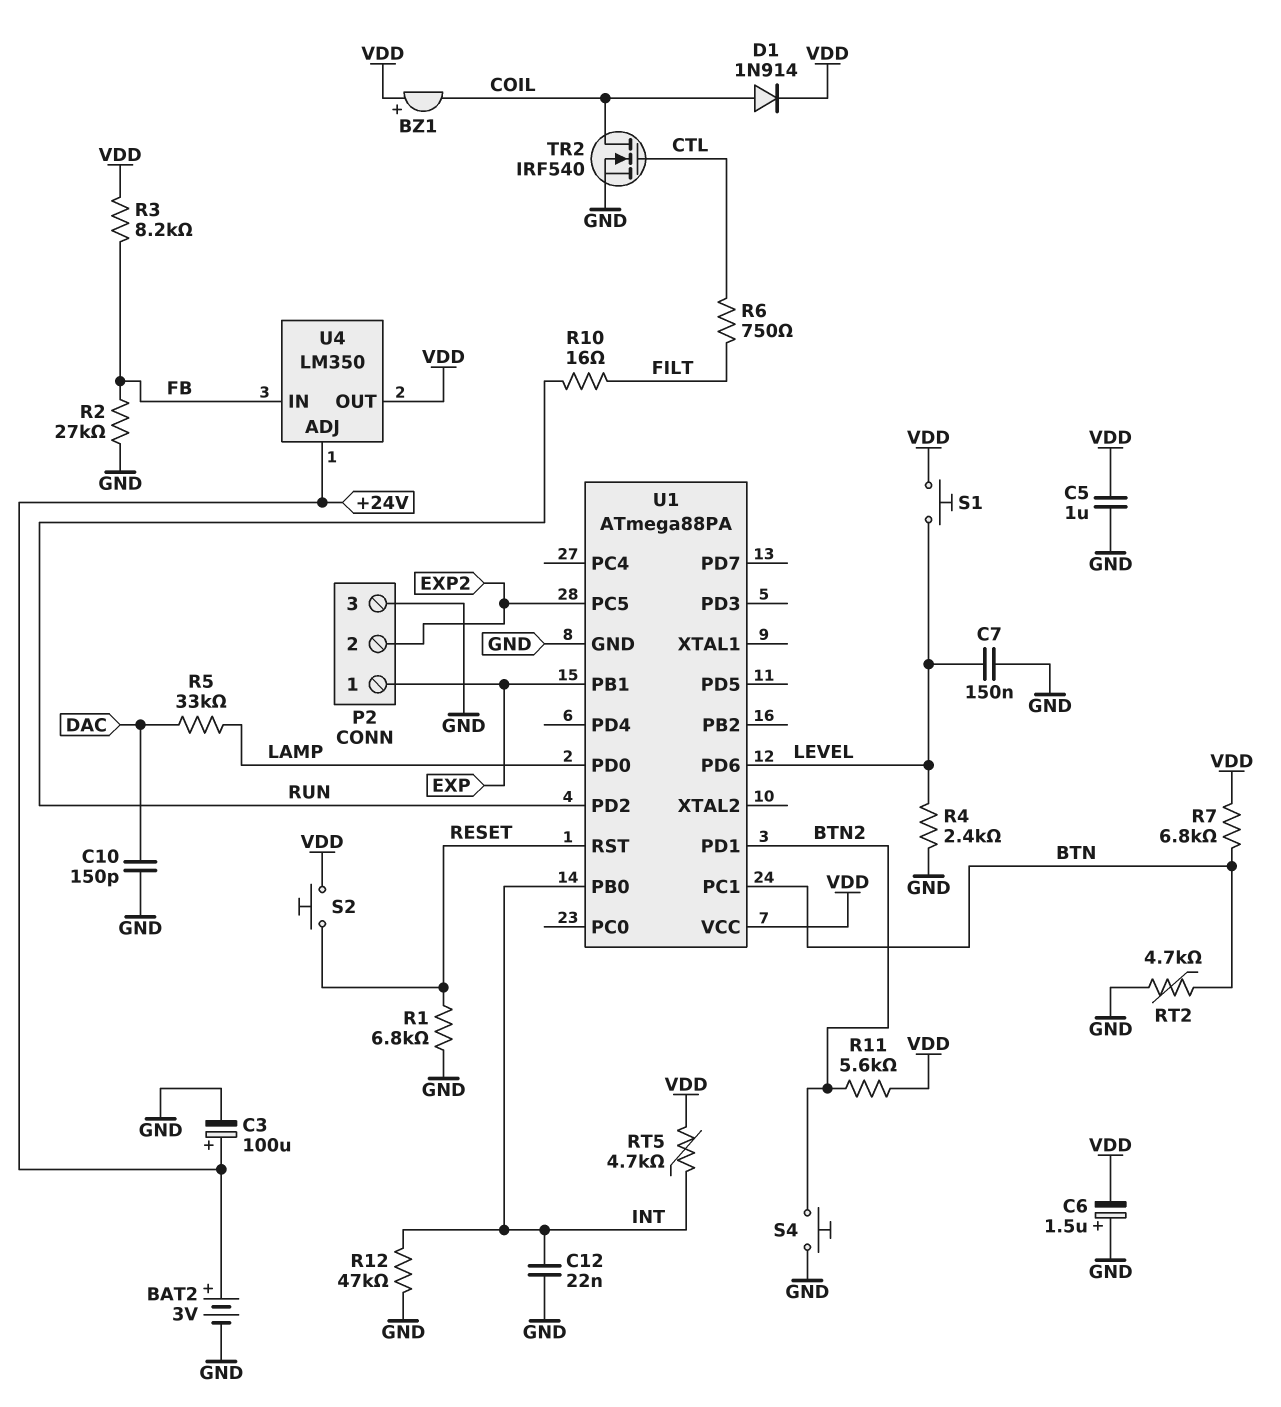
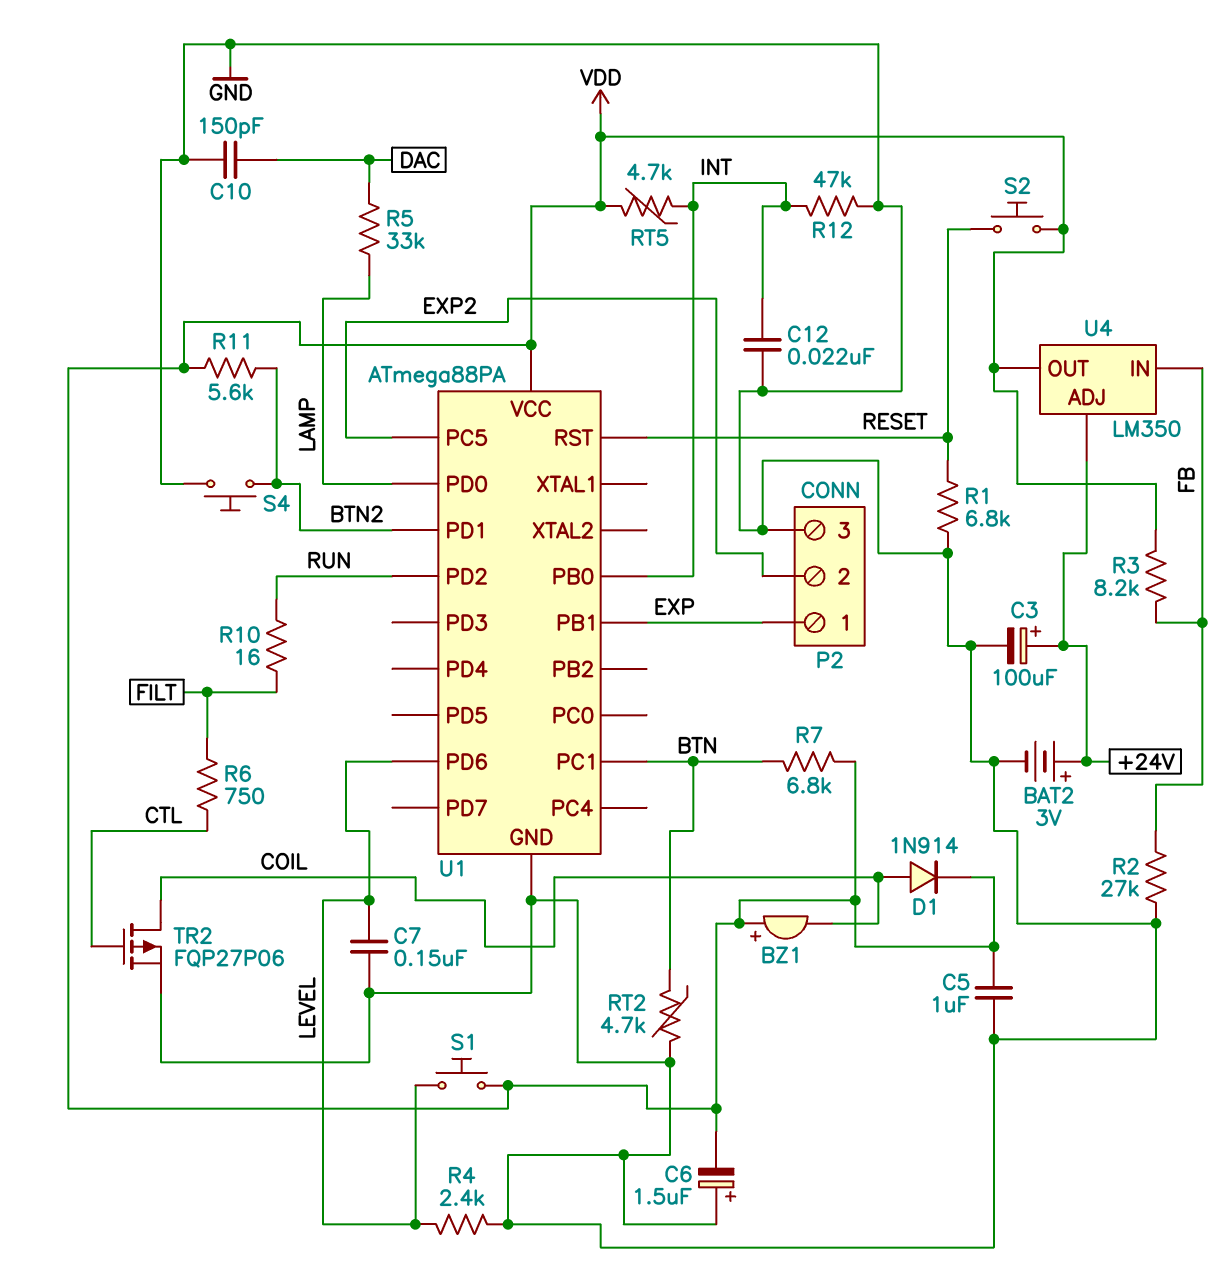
TR2: NMOS IRF540 (G CTL, D COIL, S GND) -> PMOS FQP27P06 (G CTL, D COIL, S GND)

